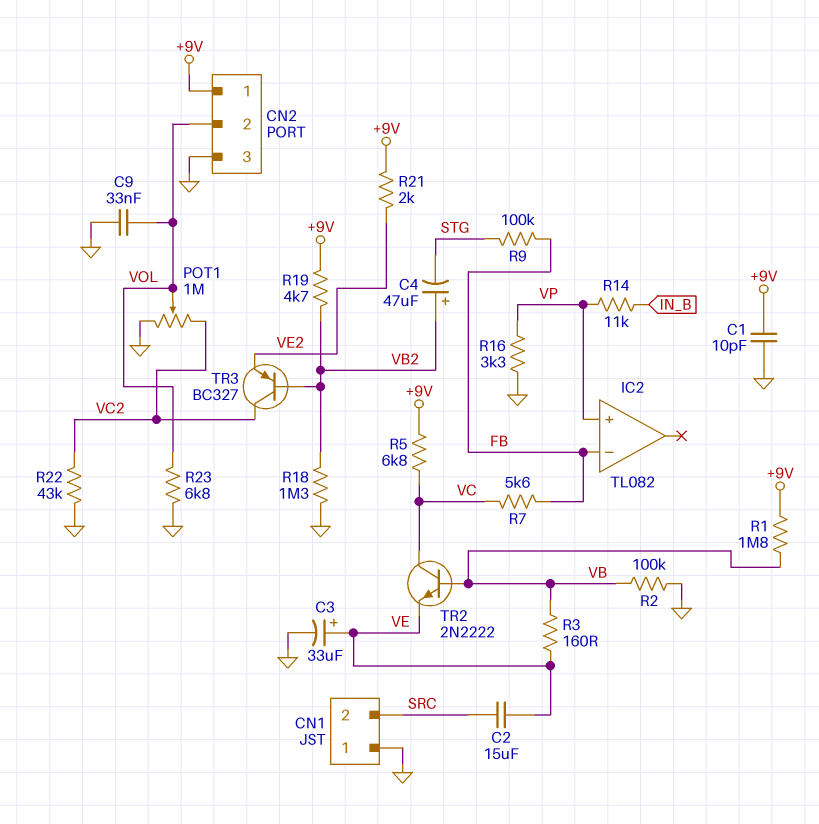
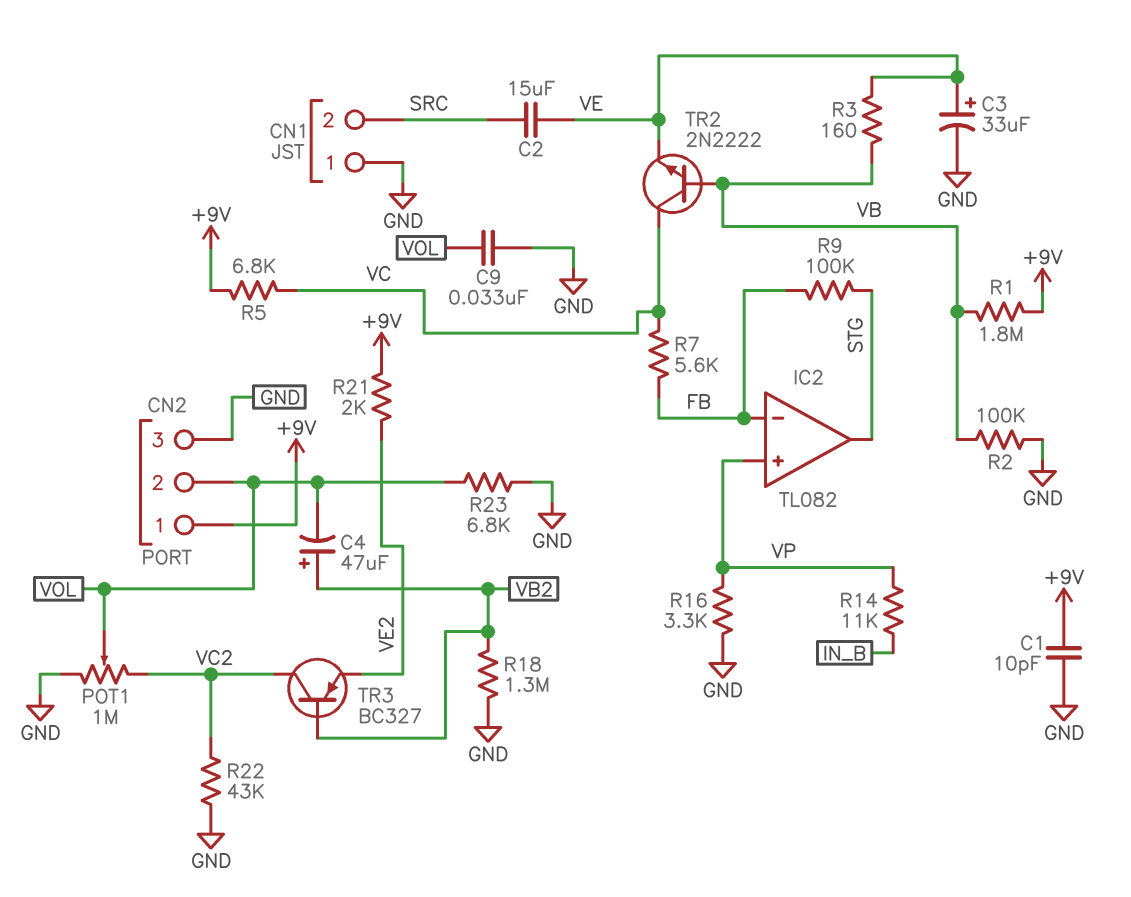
C4: 47uF (plus VB2, minus STG) -> 47uF (plus VB2, minus VOL)
IC2 pin out: none -> STG
R19: 4.7k (+9V, VB2) -> none

